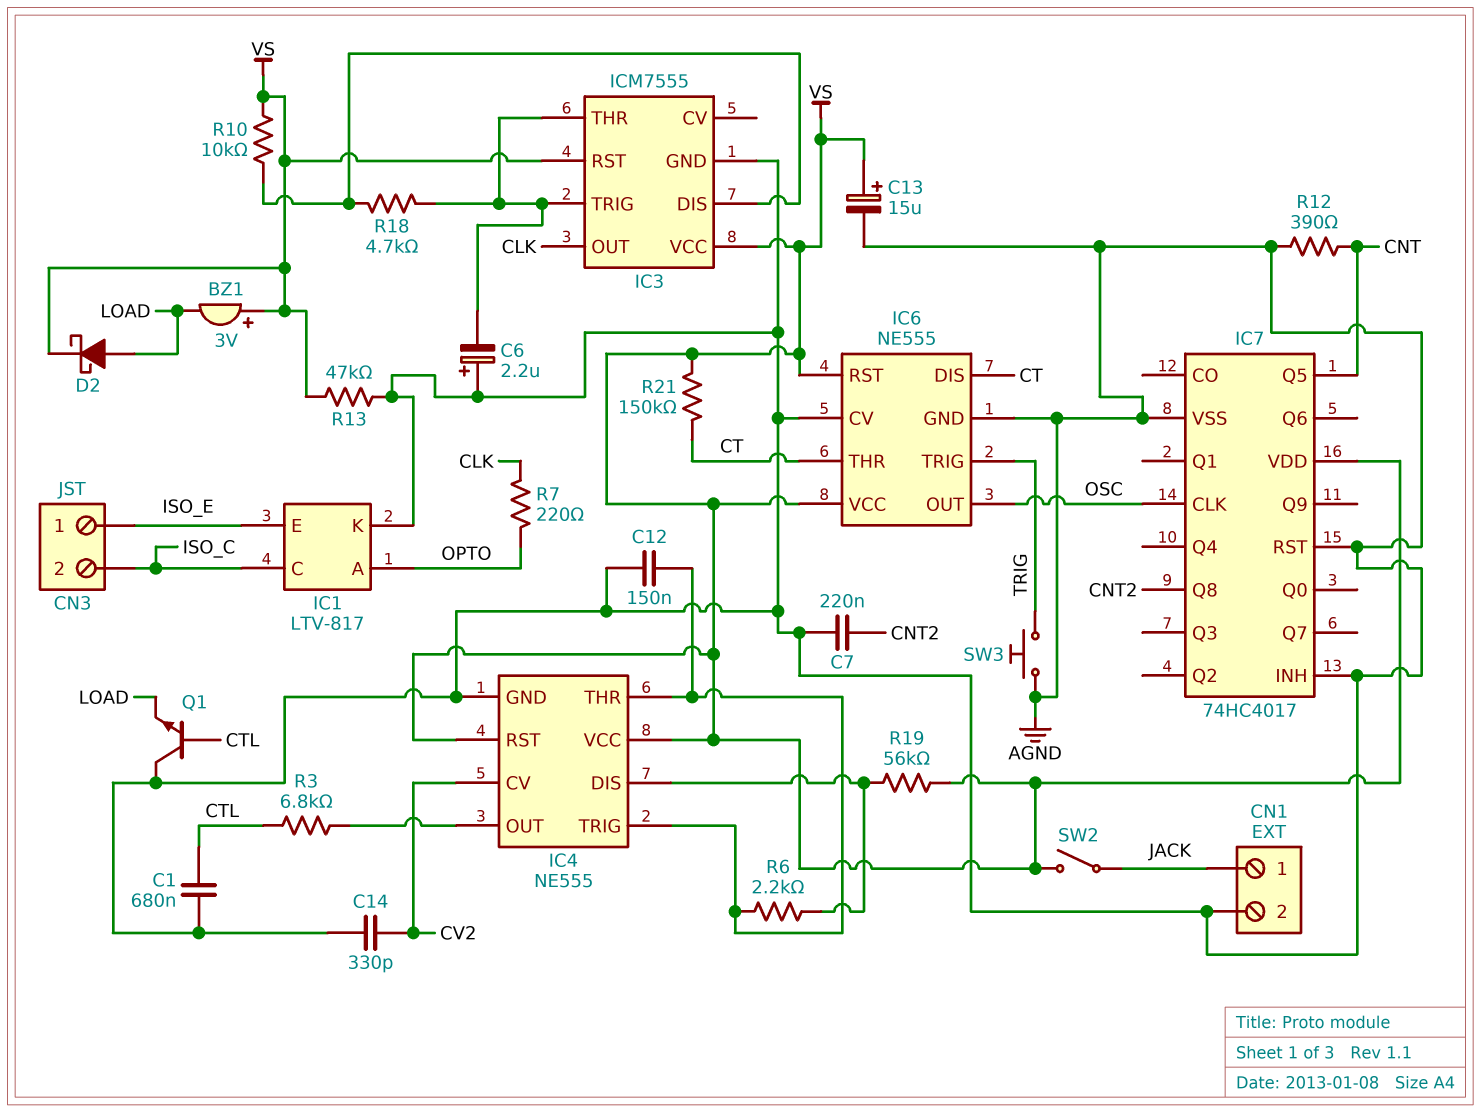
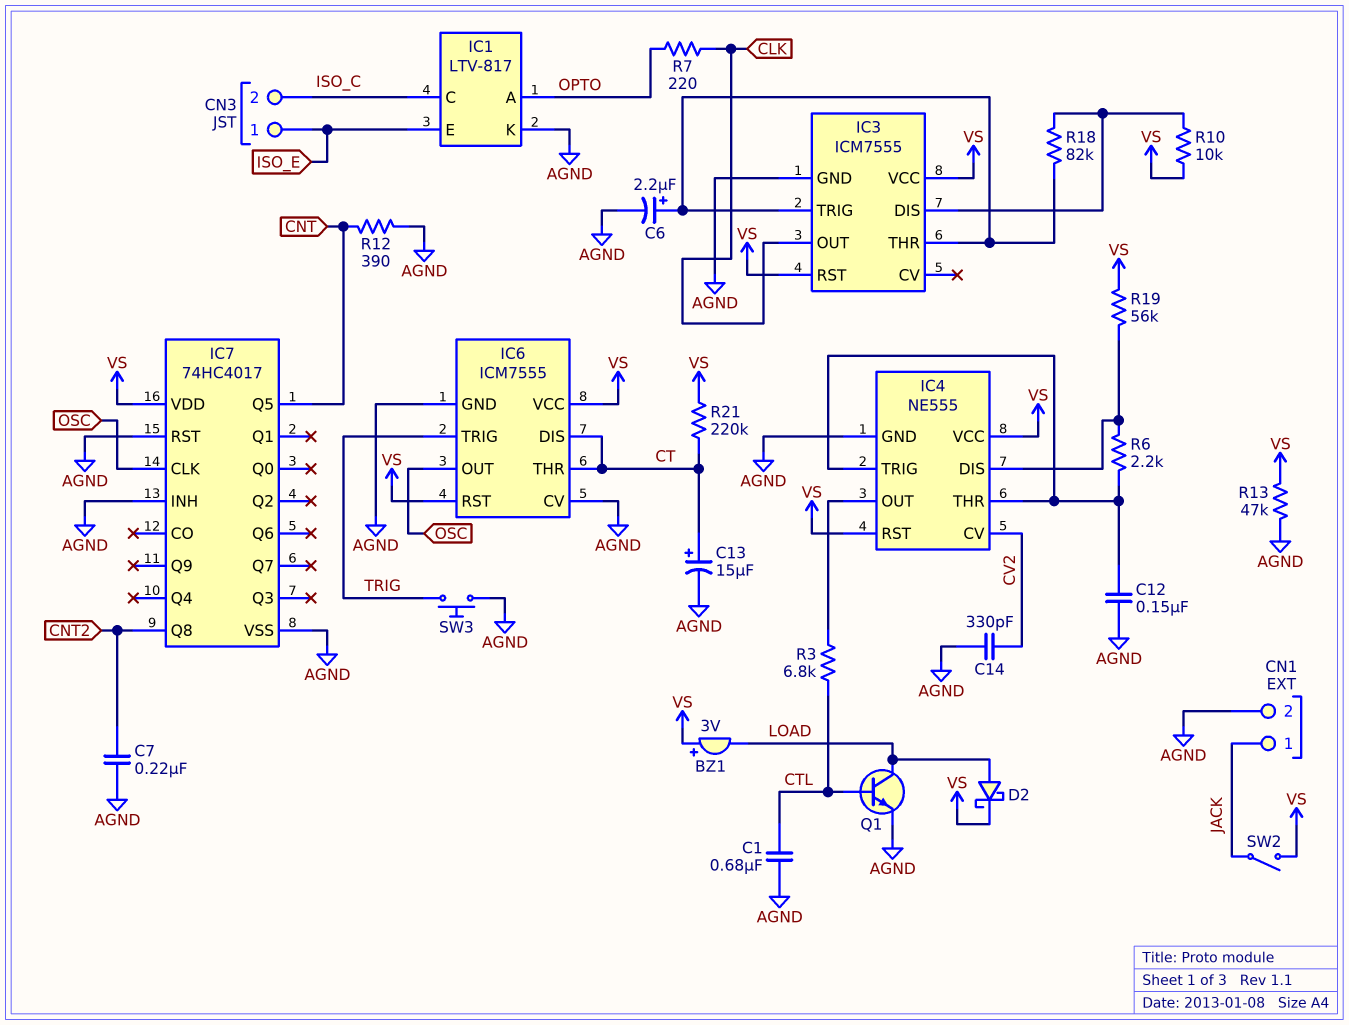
C6: 2.2uF (plus AGND, minus IC3/THR) -> 2.2uF (plus IC3/THR, minus AGND)
C13: 15uF (plus VS, minus AGND) -> 15uF (plus CT, minus AGND)
IC6: NE555 -> ICM7555
Q1: NPN (B CTL, C AGND, E LOAD) -> NPN (B CTL, C LOAD, E AGND)
R18: 4.7k (IC3/DIS, IC3/THR) -> 82k (IC3/DIS, IC3/THR)
R21: 150k (CT, VS) -> 220k (CT, VS)

